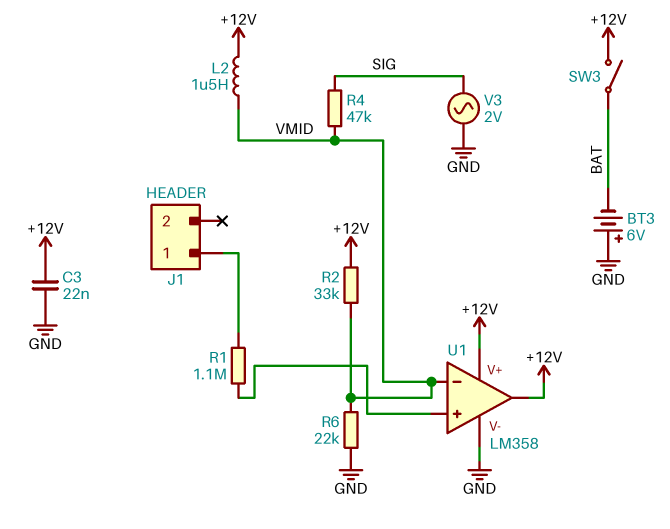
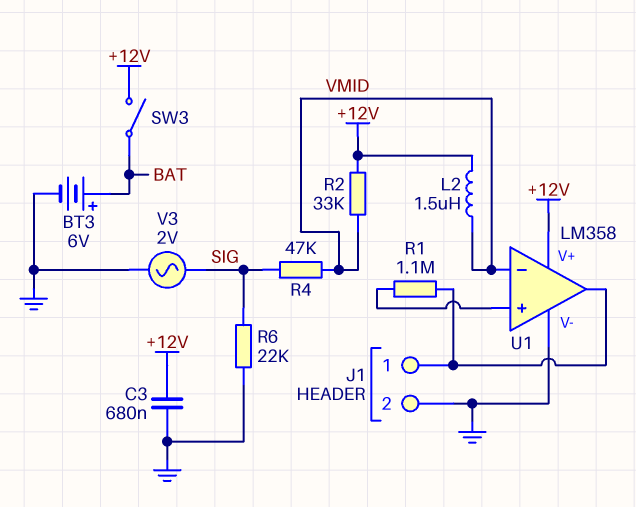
BT3: 6V (plus GND, minus BAT) -> 6V (plus BAT, minus GND)
C3: 22nF (+12V, GND) -> 680nF (+12V, GND)
J1 pin 2: none -> GND
R6: 22k (GND, VMID) -> 22k (GND, SIG)
U1 pin out: +12V -> J1/1

